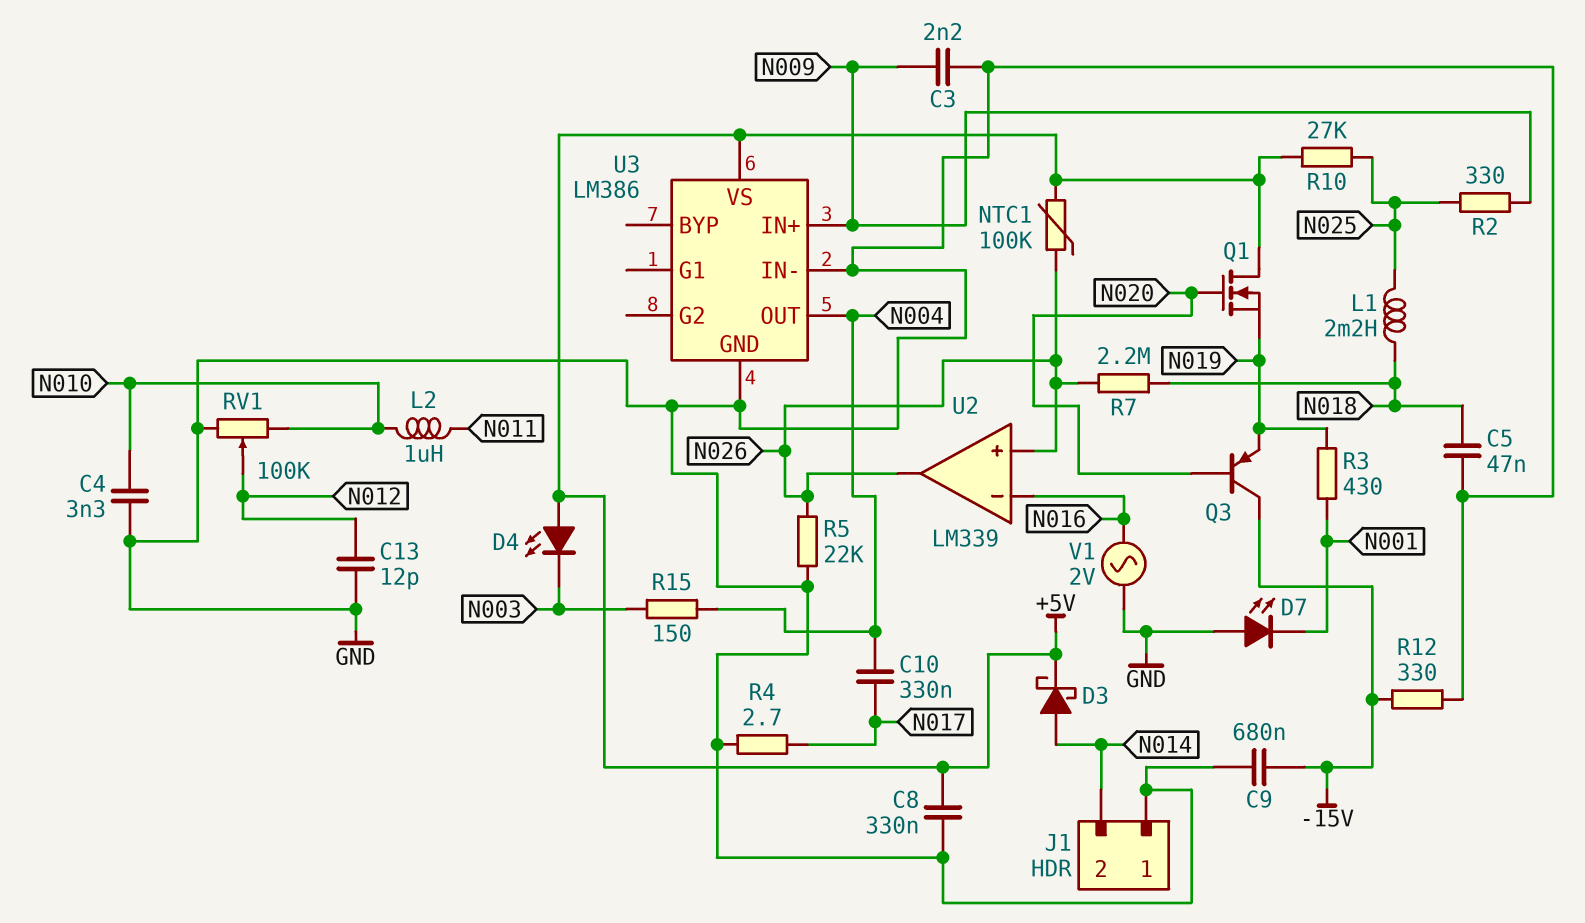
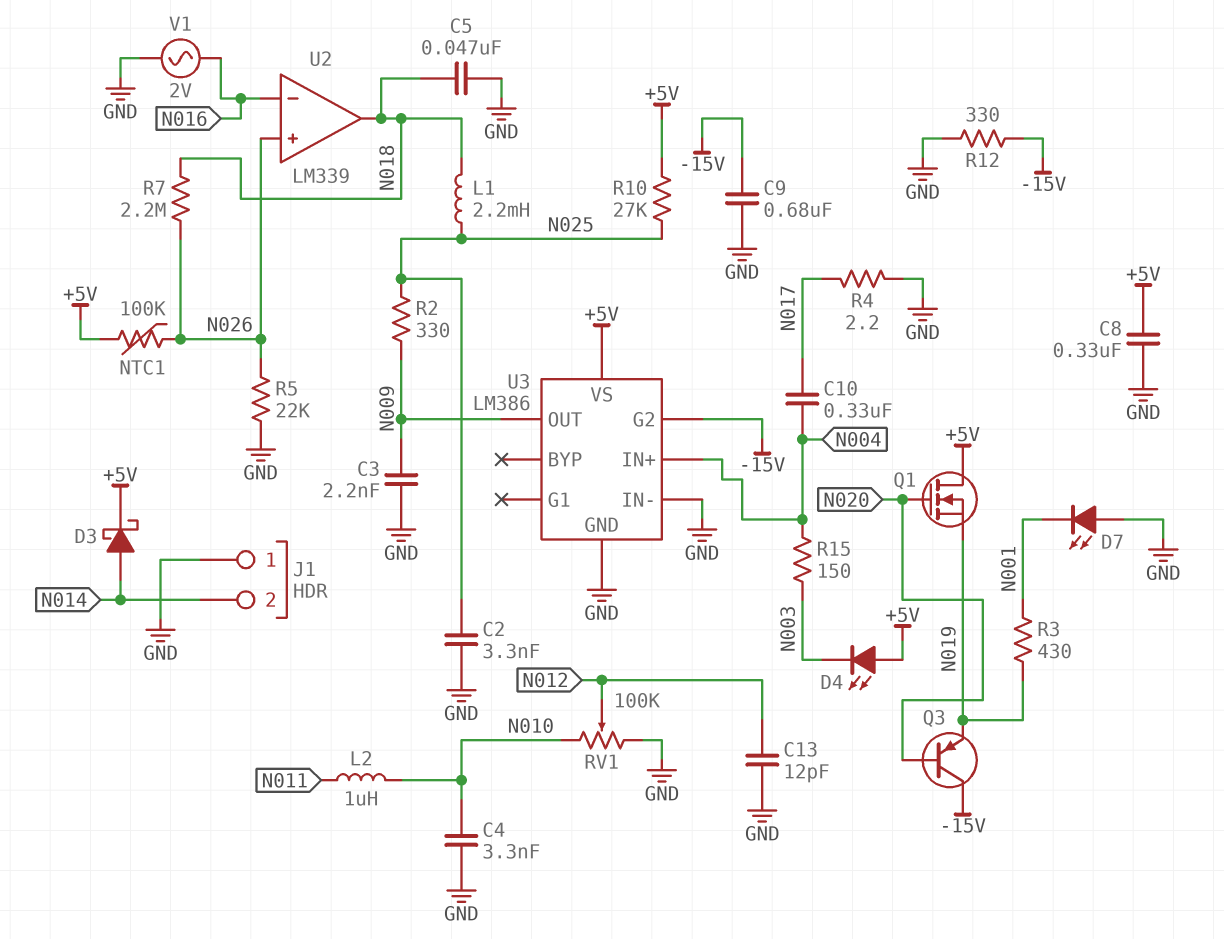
C2: none -> 3.3nF (GND, N025)
R4: 2.7 (GND, N017) -> 2.2 (GND, N017)
U2 pin out: N026 -> N018
U3 pin G2: none -> -15V
U3 pin IN+: N009 -> N004
U3 pin OUT: N004 -> N009

